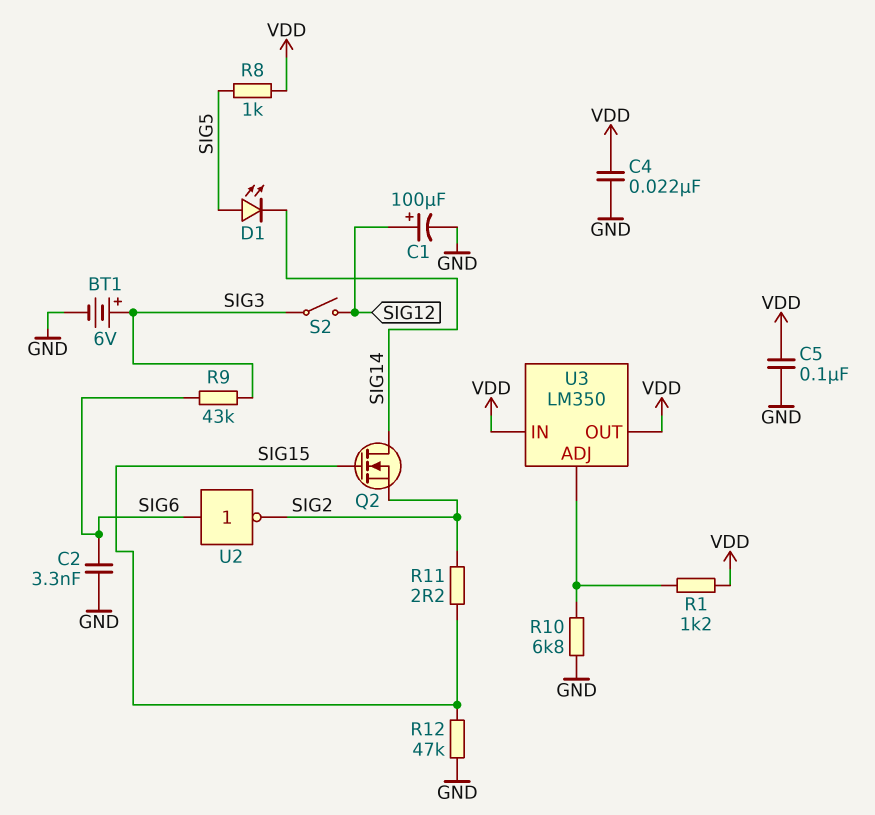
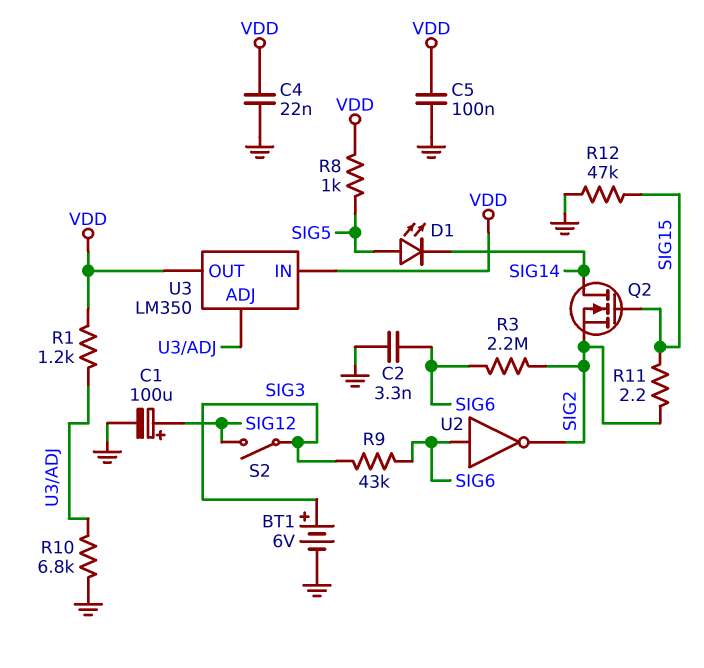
R3: none -> 2.2M (SIG2, SIG6)

